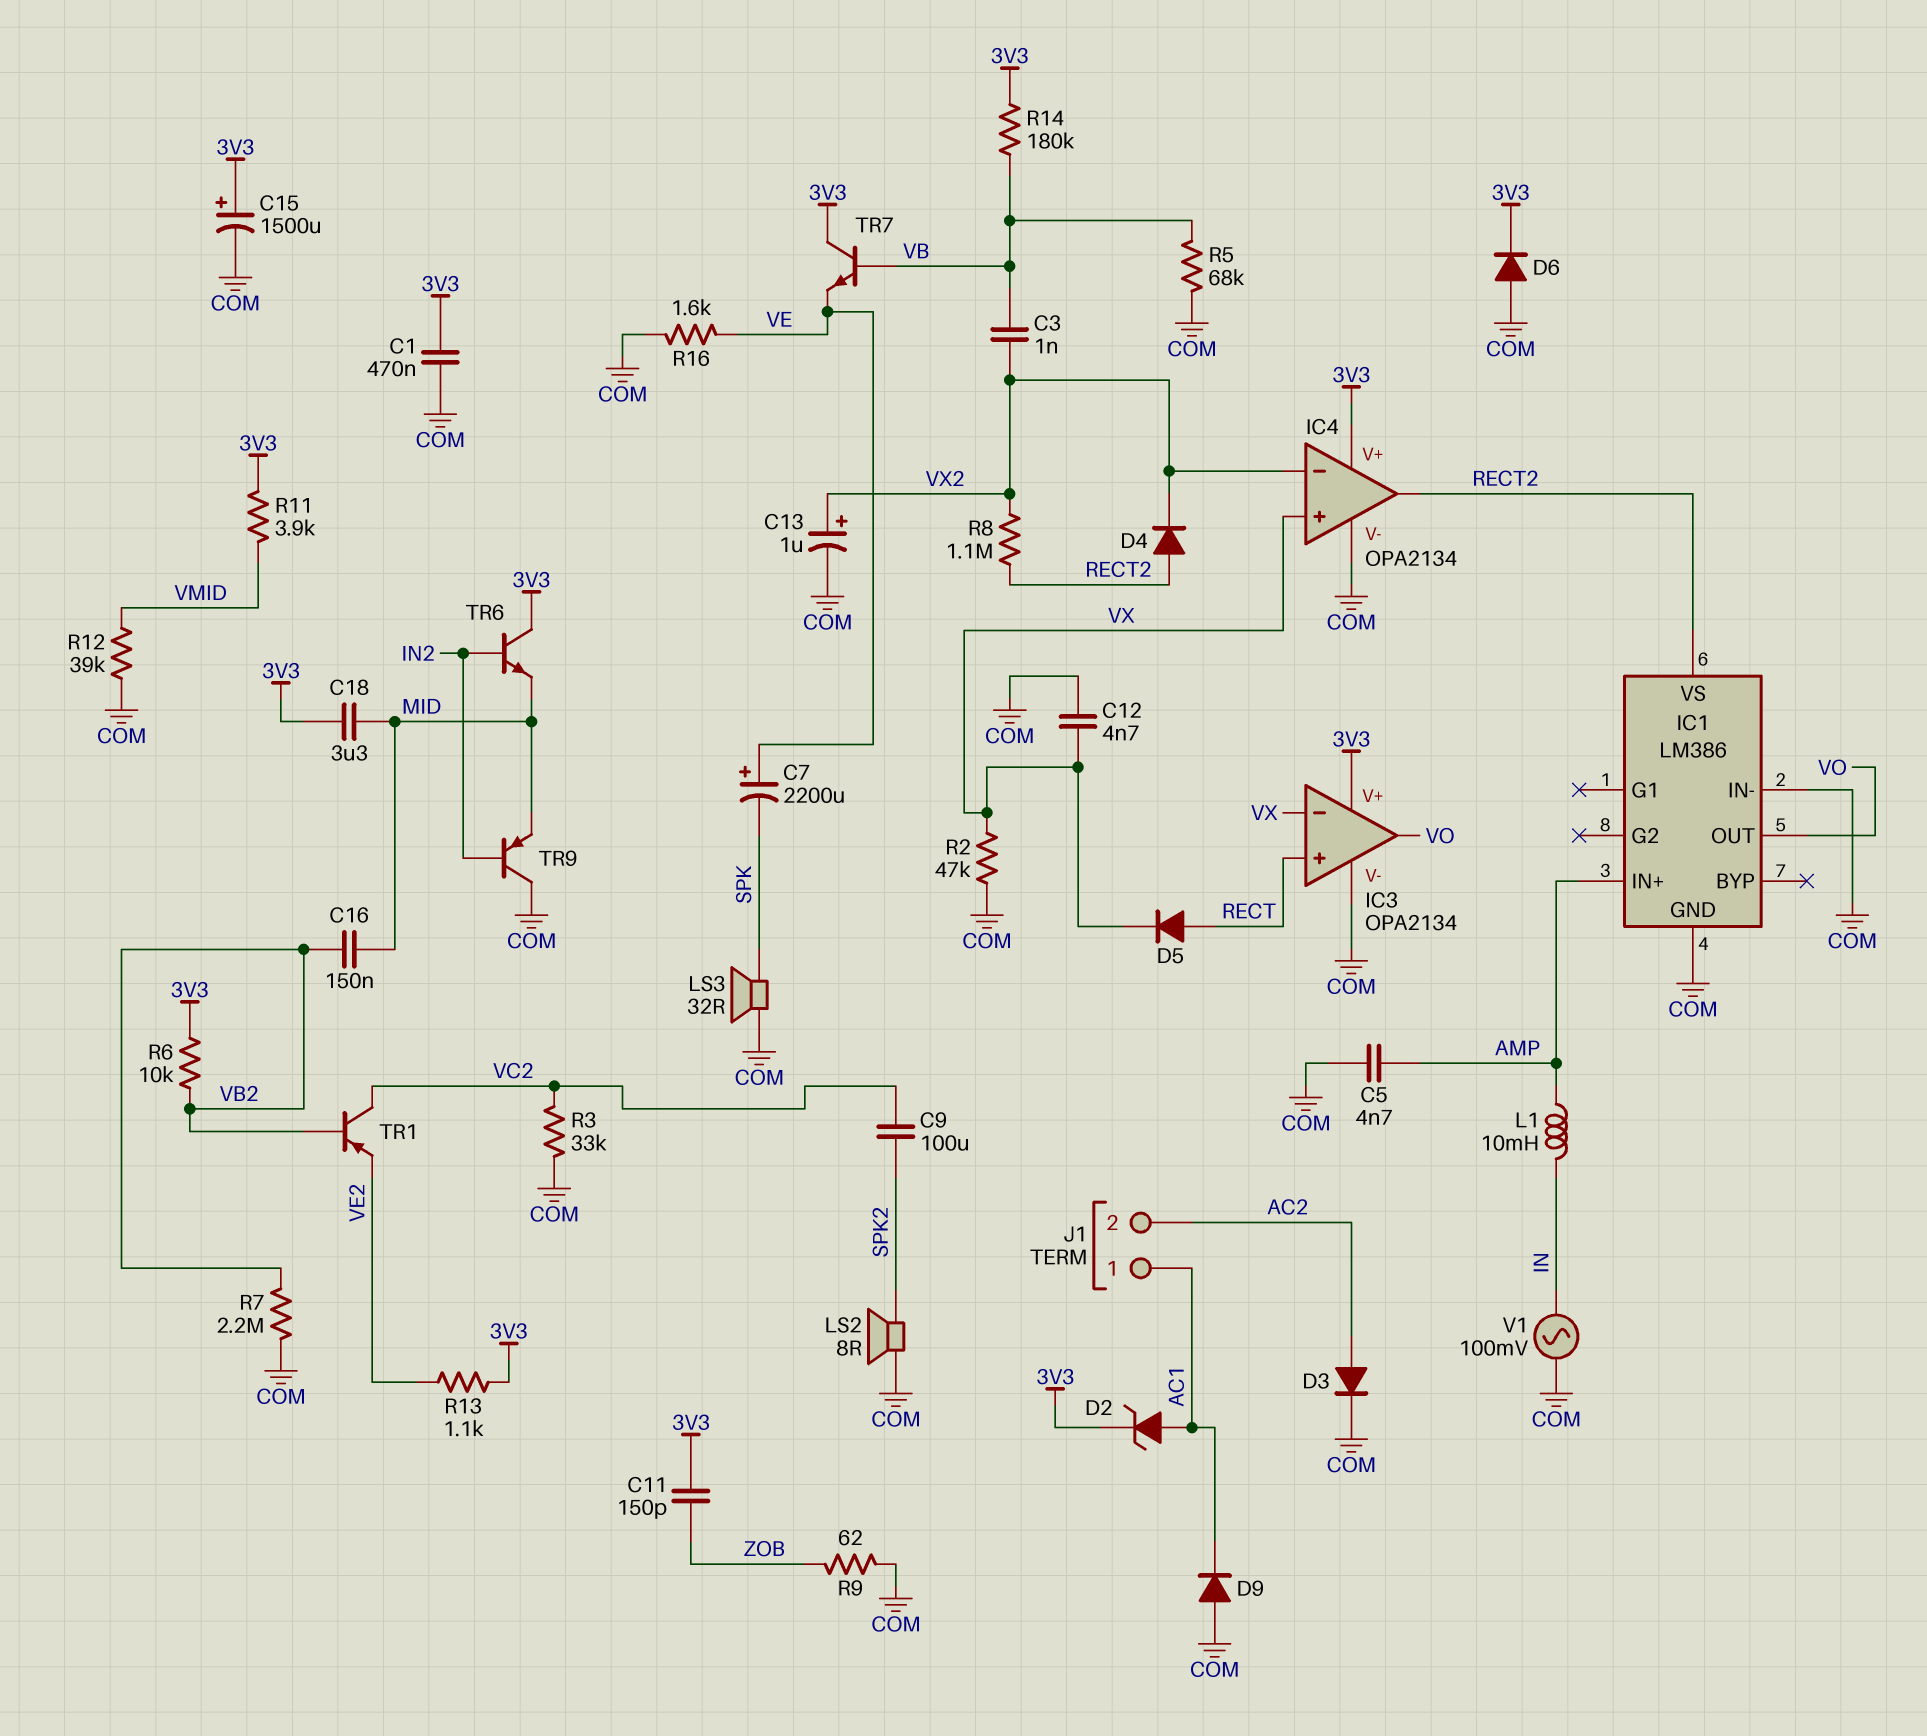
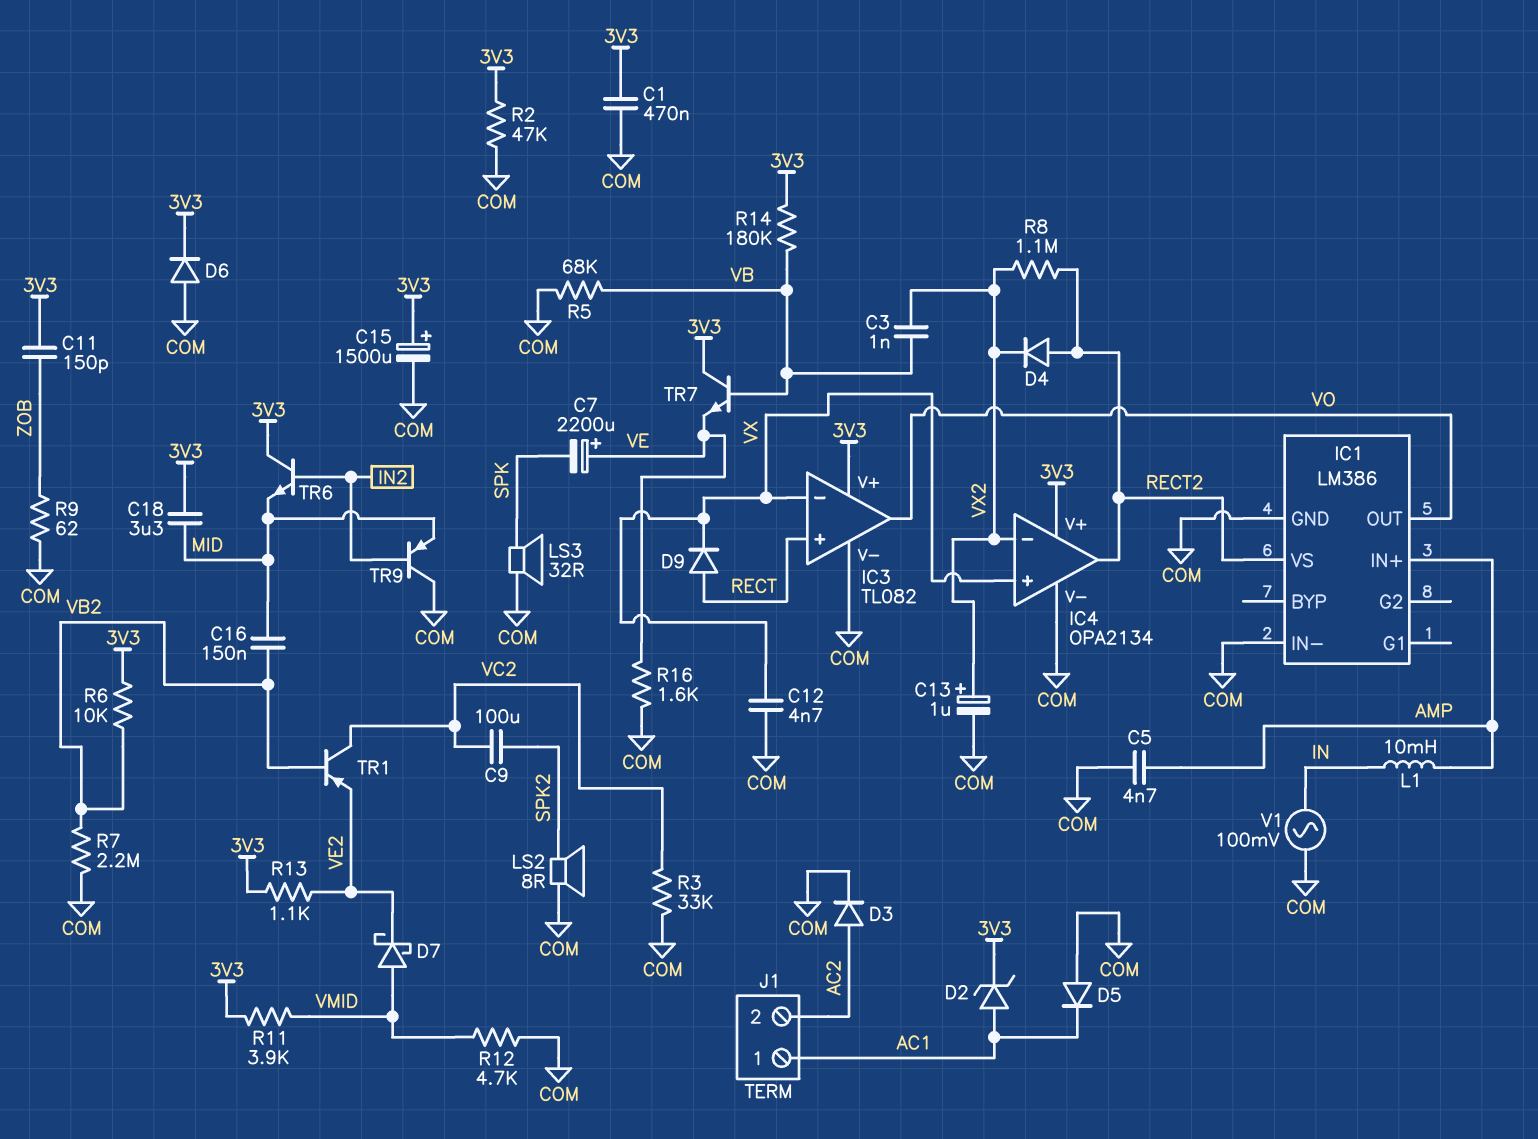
D5: diode (A RECT, K VX) -> diode (A COM, K AC1)
D7: none -> schottky (A VMID, K VE2)
D9: diode (A COM, K AC1) -> diode (A RECT, K VX)
IC3: OPA2134 -> TL082
R2: 47k (COM, VX) -> 47k (3V3, COM)
R12: 39k (COM, VMID) -> 4.7k (COM, VMID)

